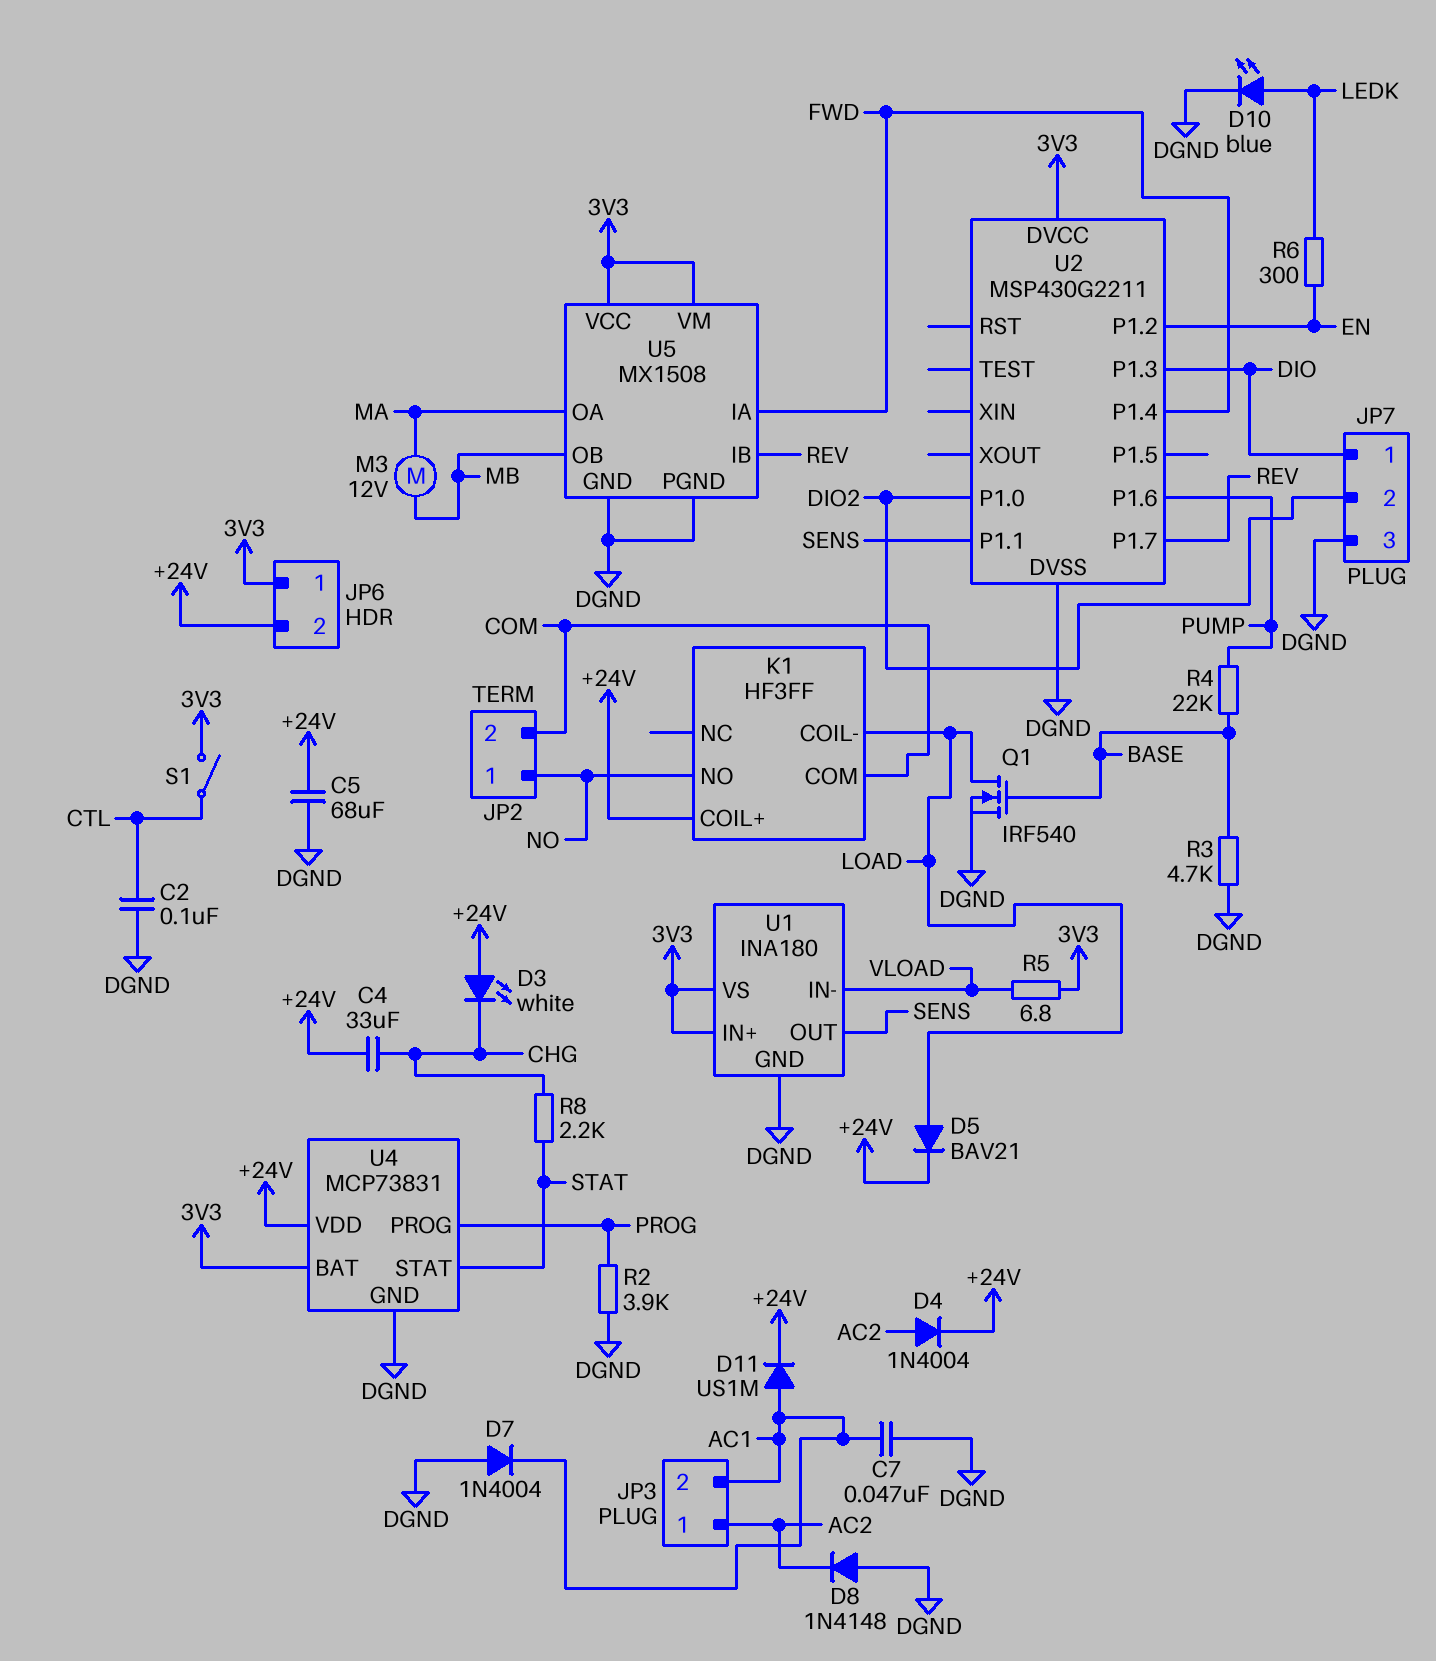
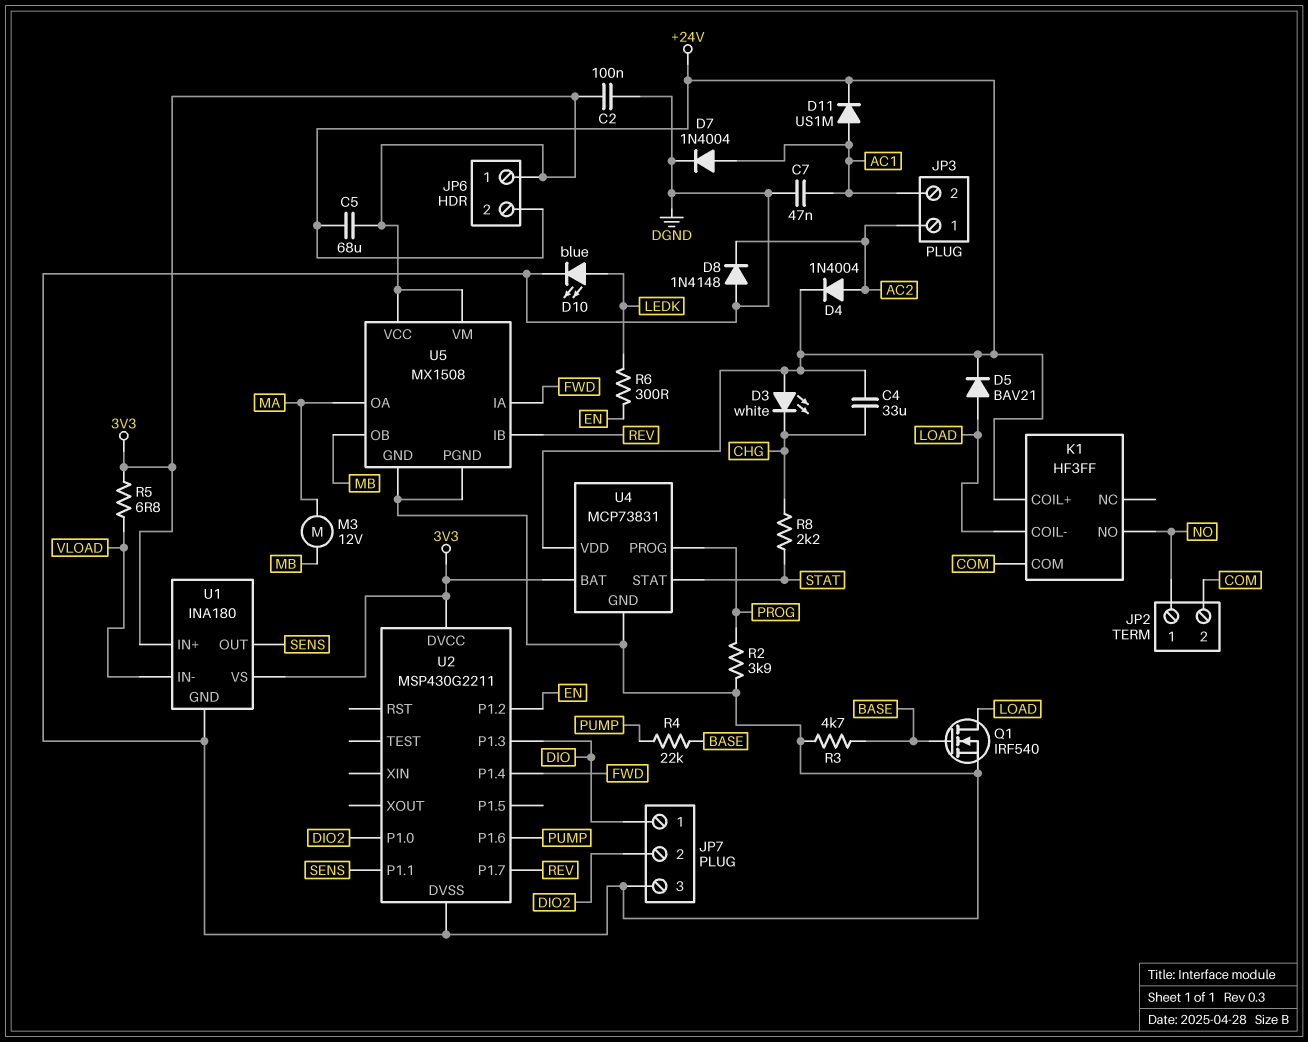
C2: 100nF (CTL, DGND) -> 100nF (3V3, DGND)
C5: 68uF (+24V, DGND) -> 68uF (+24V, 3V3)
D7: diode 1N4004 (A DGND, K AC1) -> diode 1N4004 (A AC1, K DGND)
S1: switch (3V3, CTL) -> none

